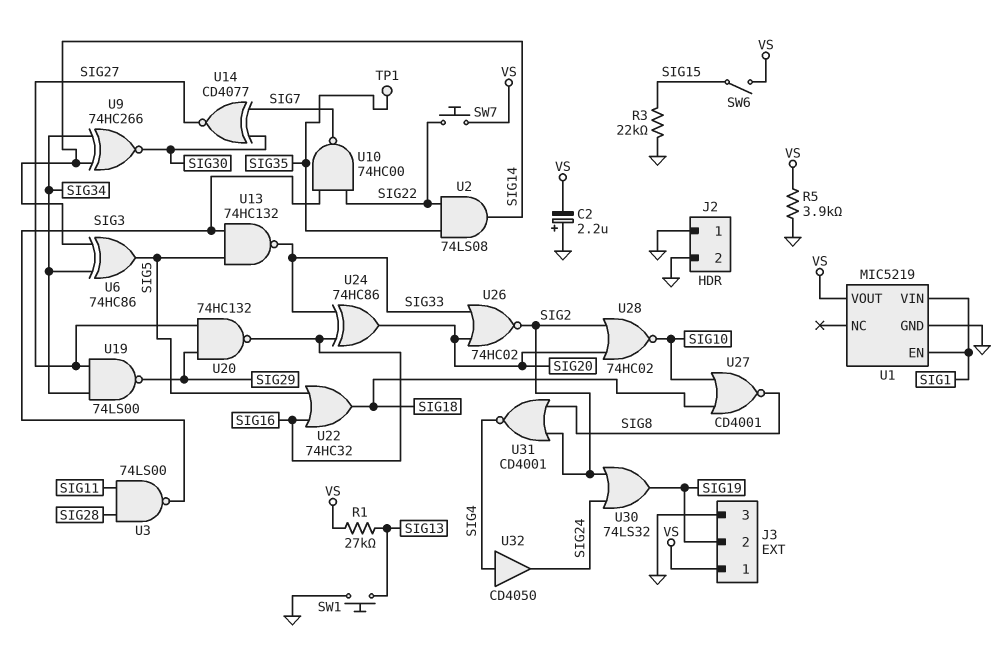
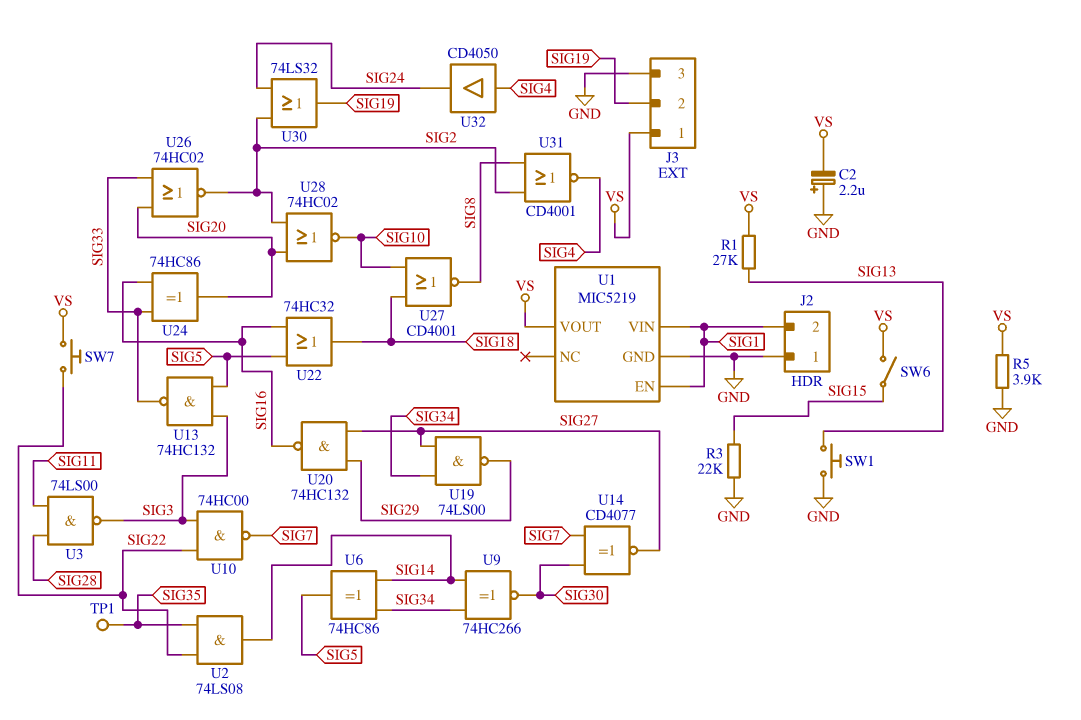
J2 pin 2: GND -> SIG1

